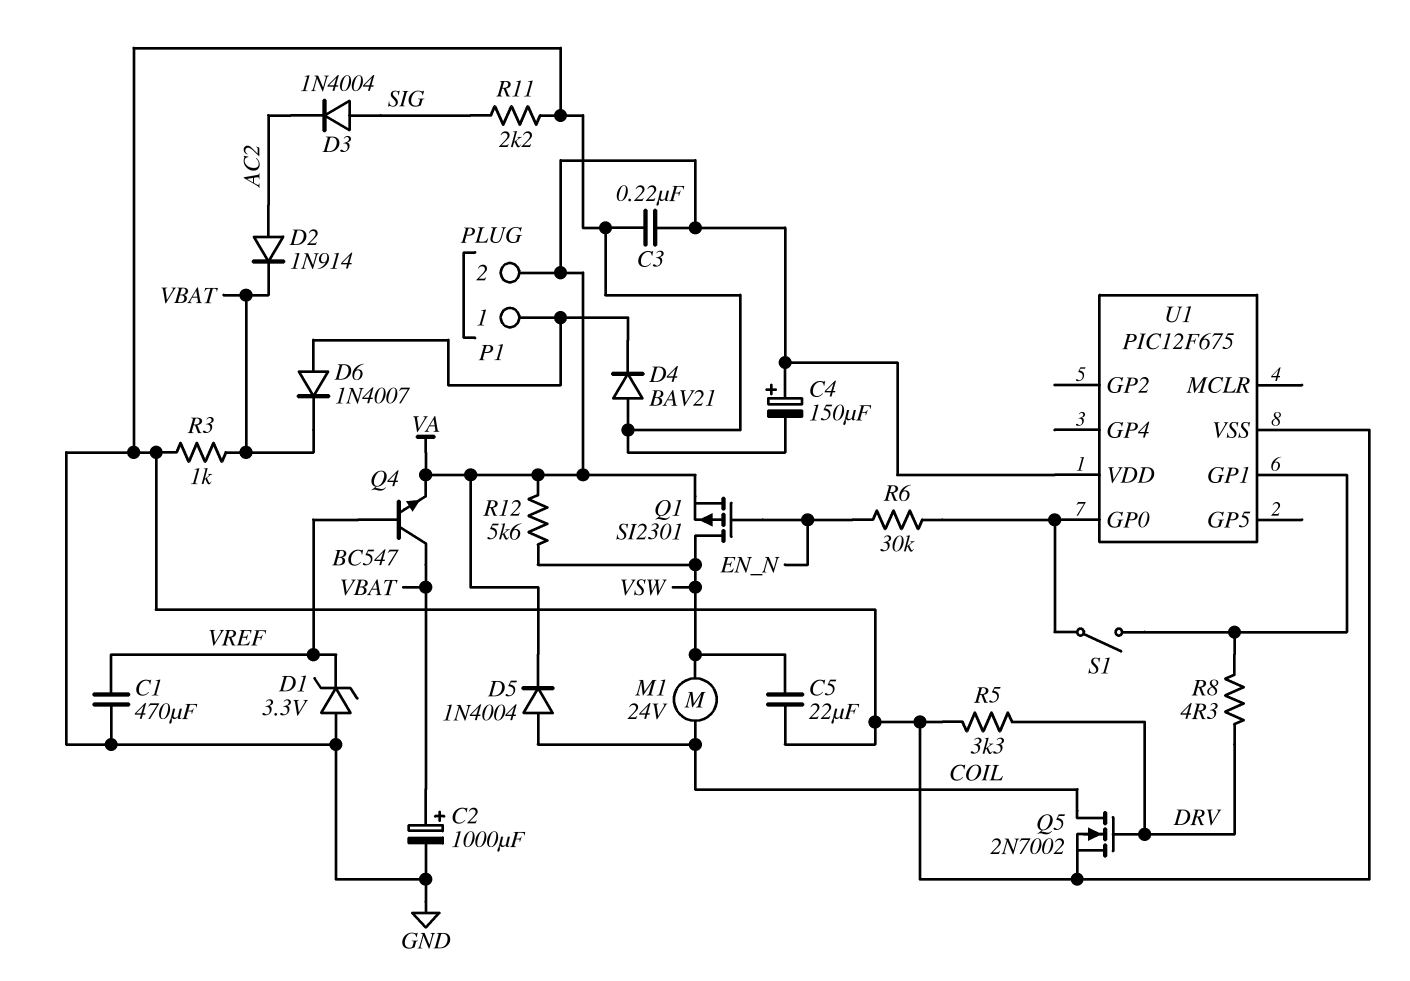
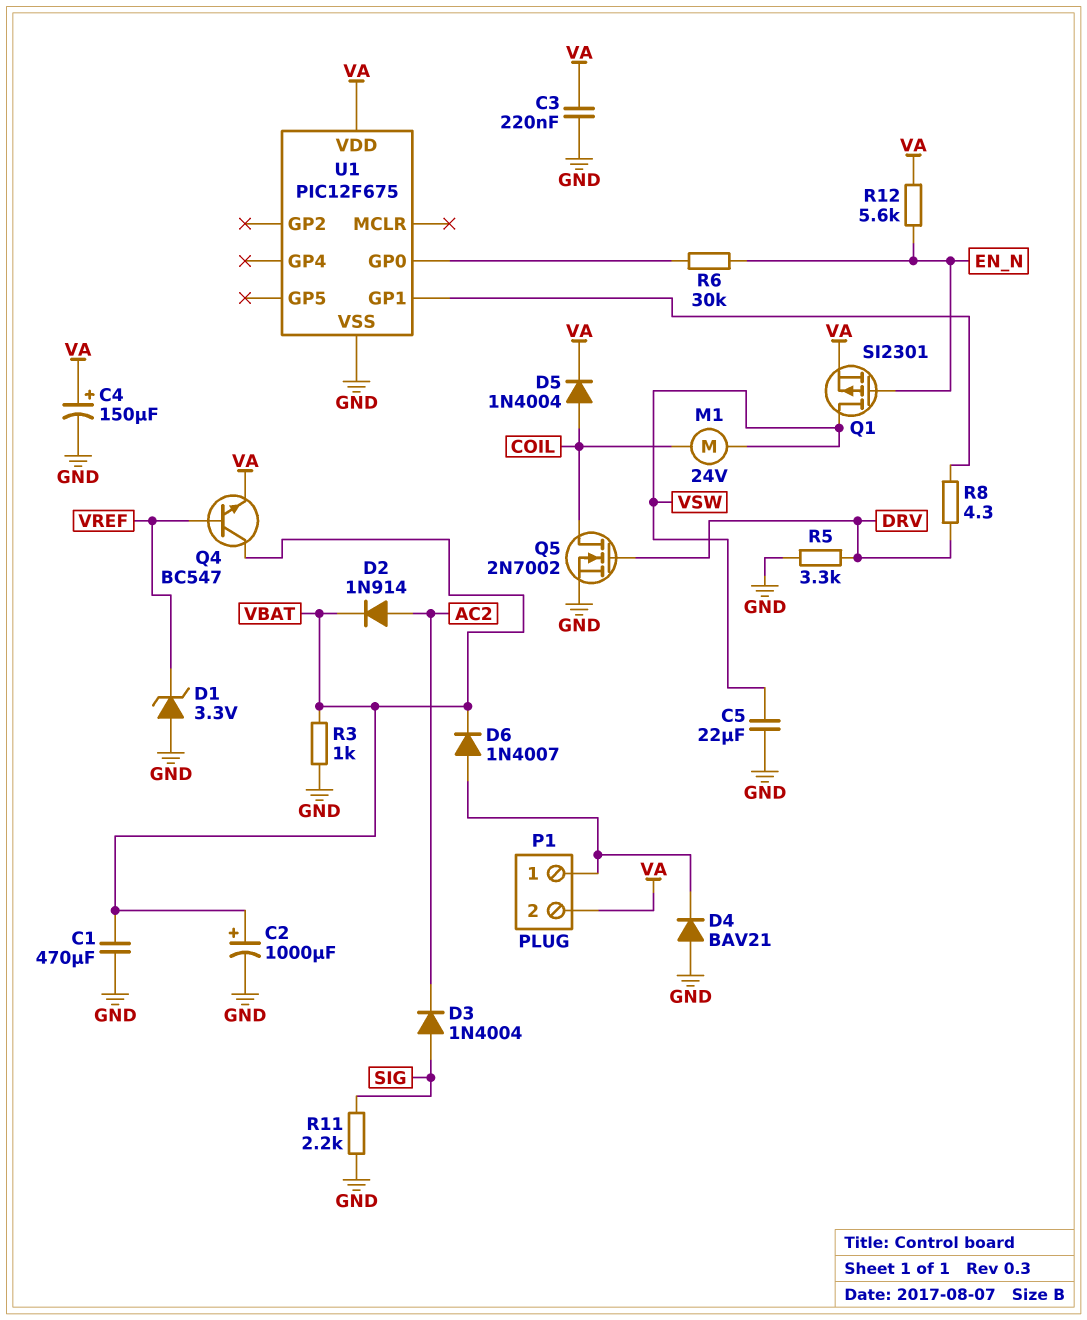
C1: 470uF (GND, VREF) -> 470uF (GND, VBAT)
R12: 5.6k (VA, VSW) -> 5.6k (EN_N, VA)
S1: switch (U1/GP0, U1/GP1) -> none

